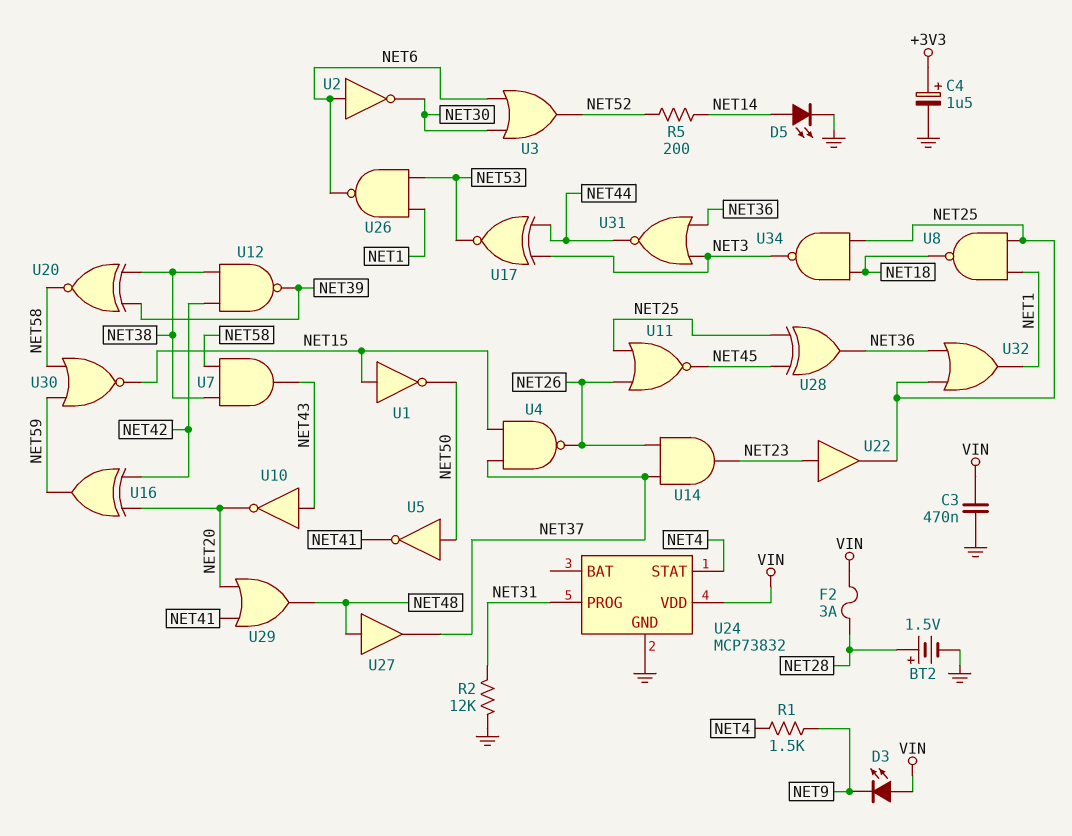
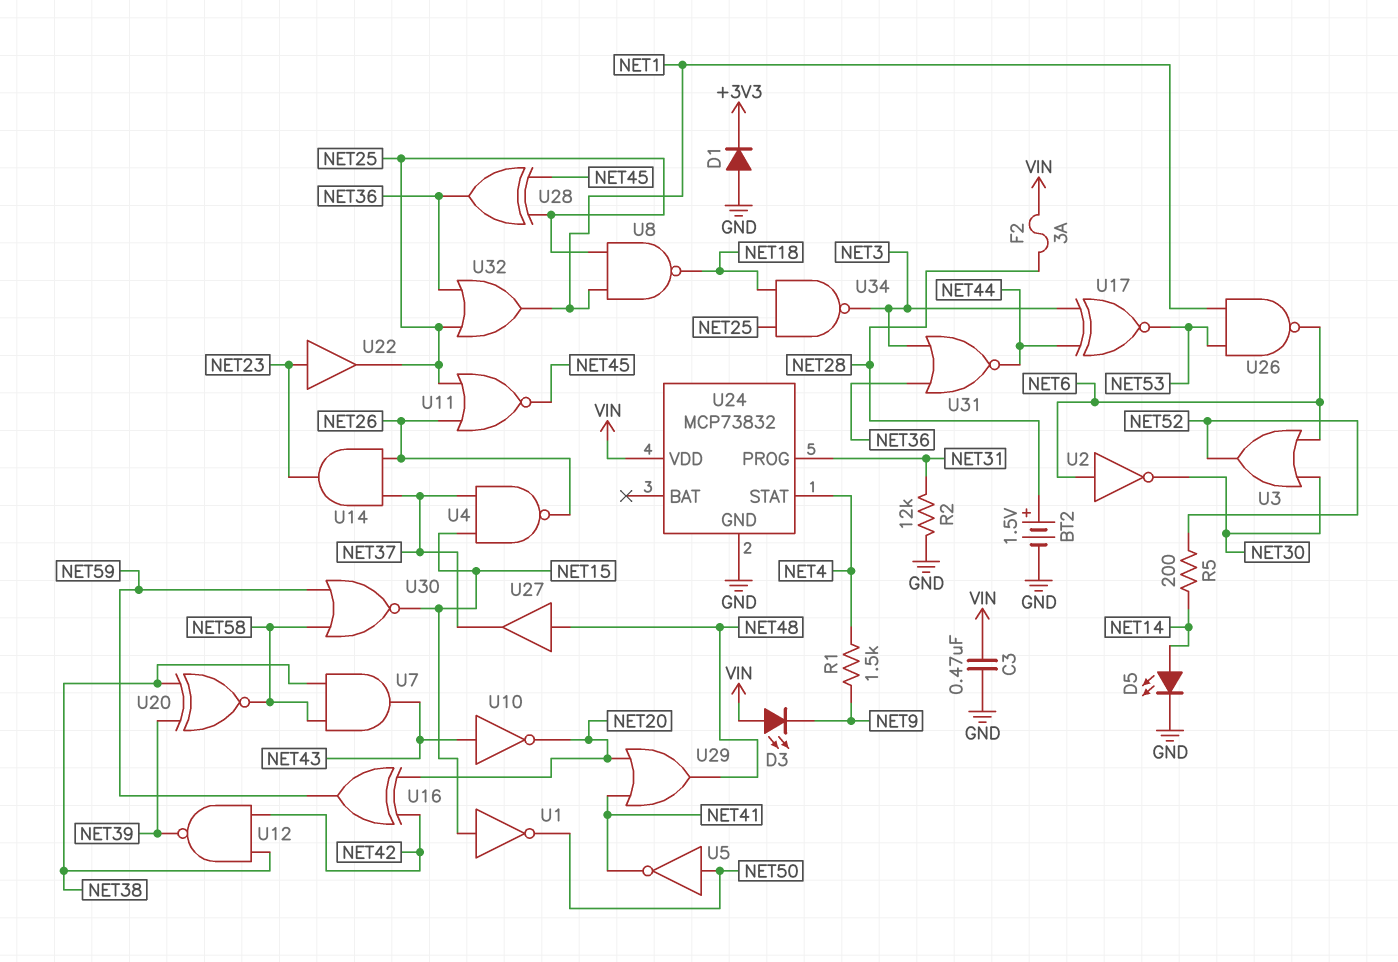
C4: 1.5uF (plus +3V3, minus GND) -> none
D1: none -> diode (A GND, K +3V3)

